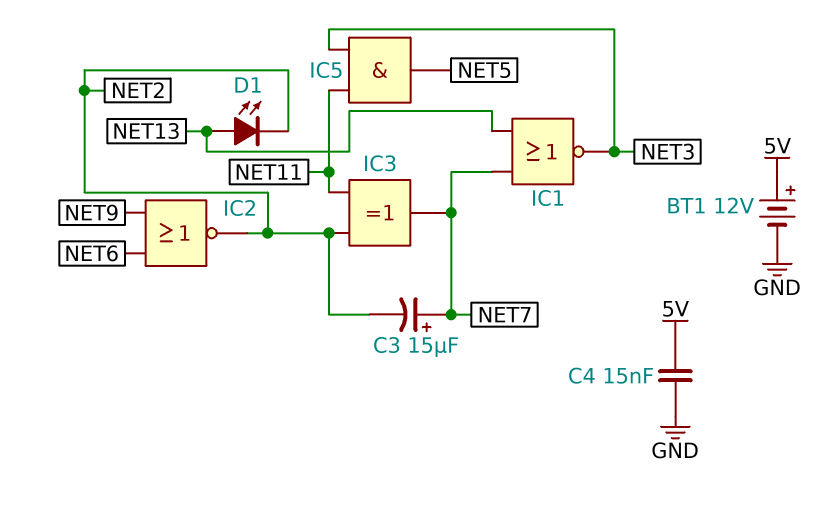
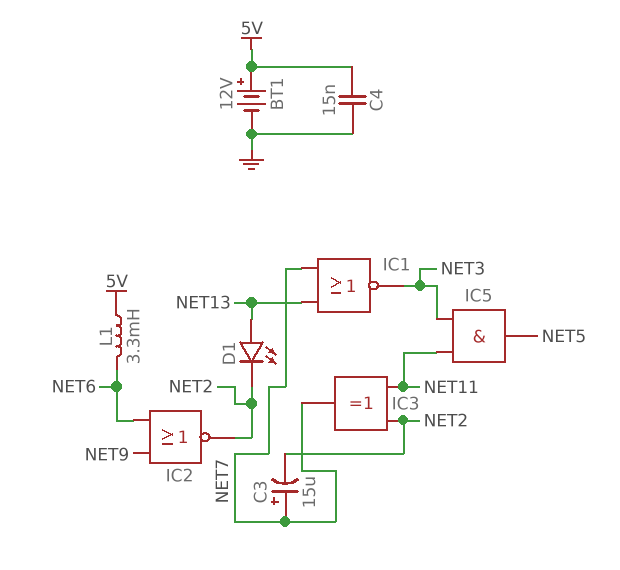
L1: none -> 3.3mH (5V, NET6)

